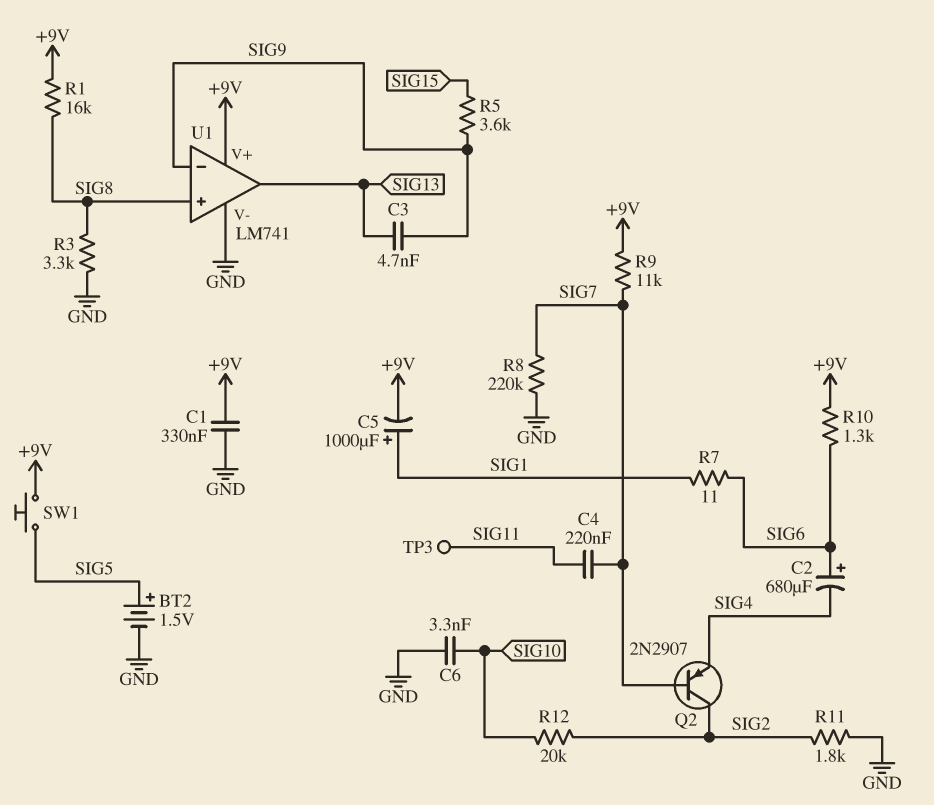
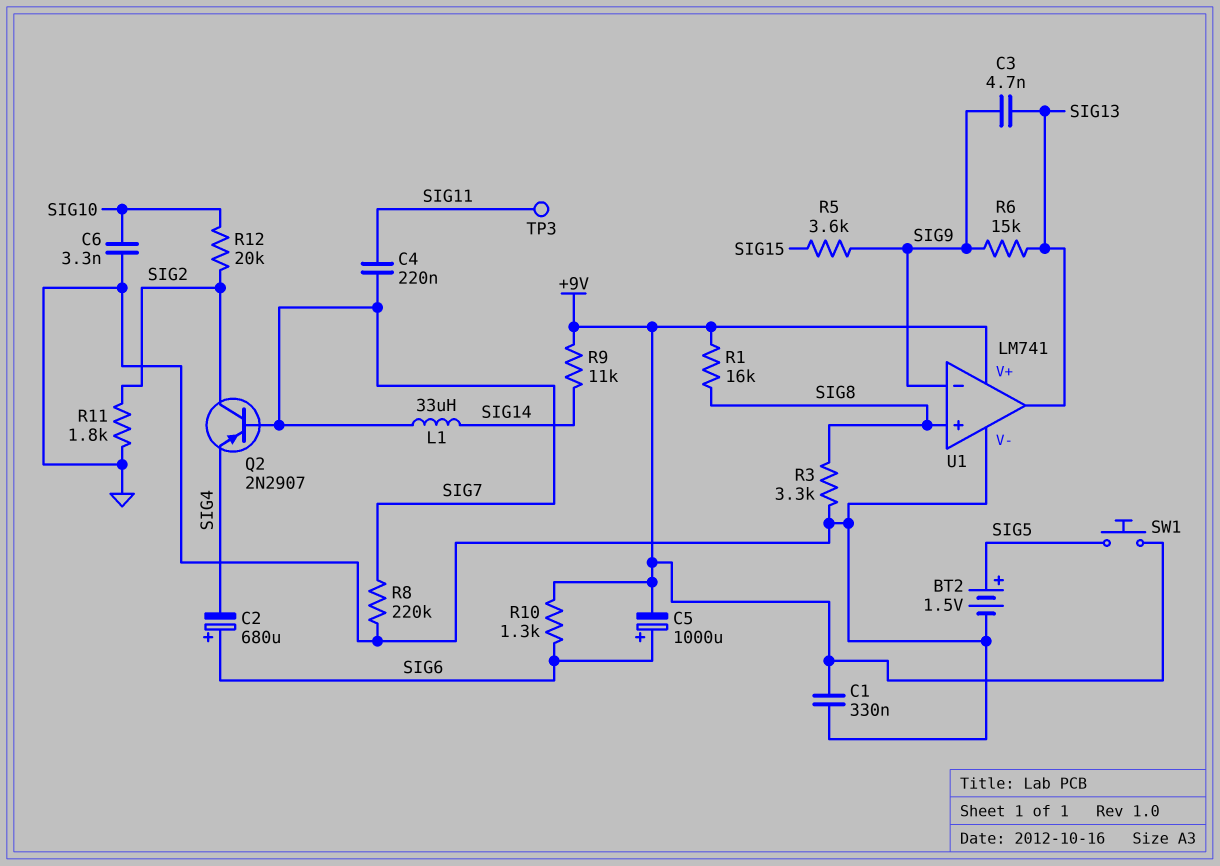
C5: 1000uF (plus SIG1, minus +9V) -> 1000uF (plus SIG6, minus +9V)
L1: none -> 33uH (SIG7, SIG14)
R6: none -> 15k (SIG9, SIG13)
R7: 11 (SIG1, SIG6) -> none
R9: 11k (+9V, SIG7) -> 11k (+9V, SIG14)

